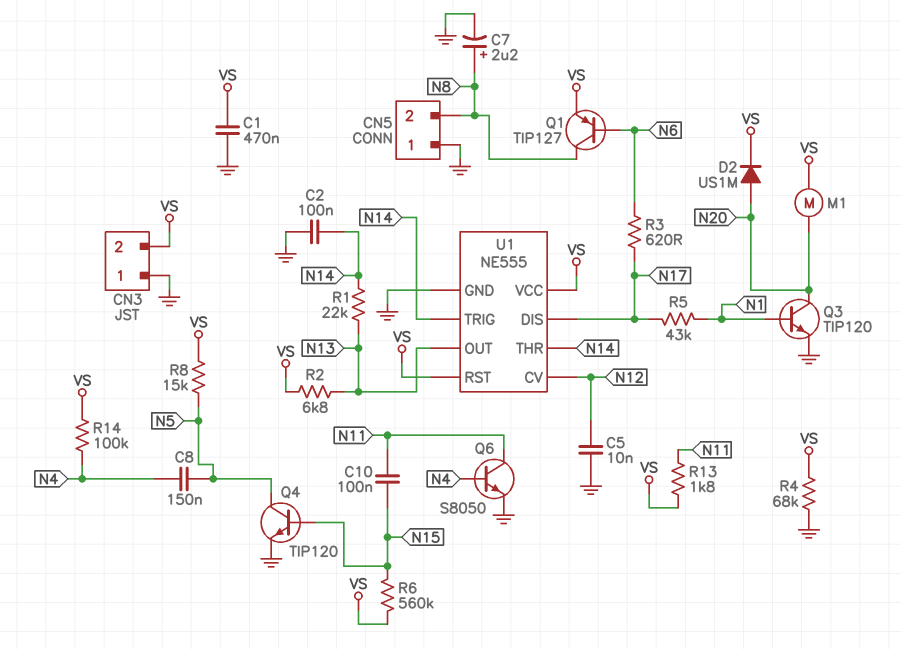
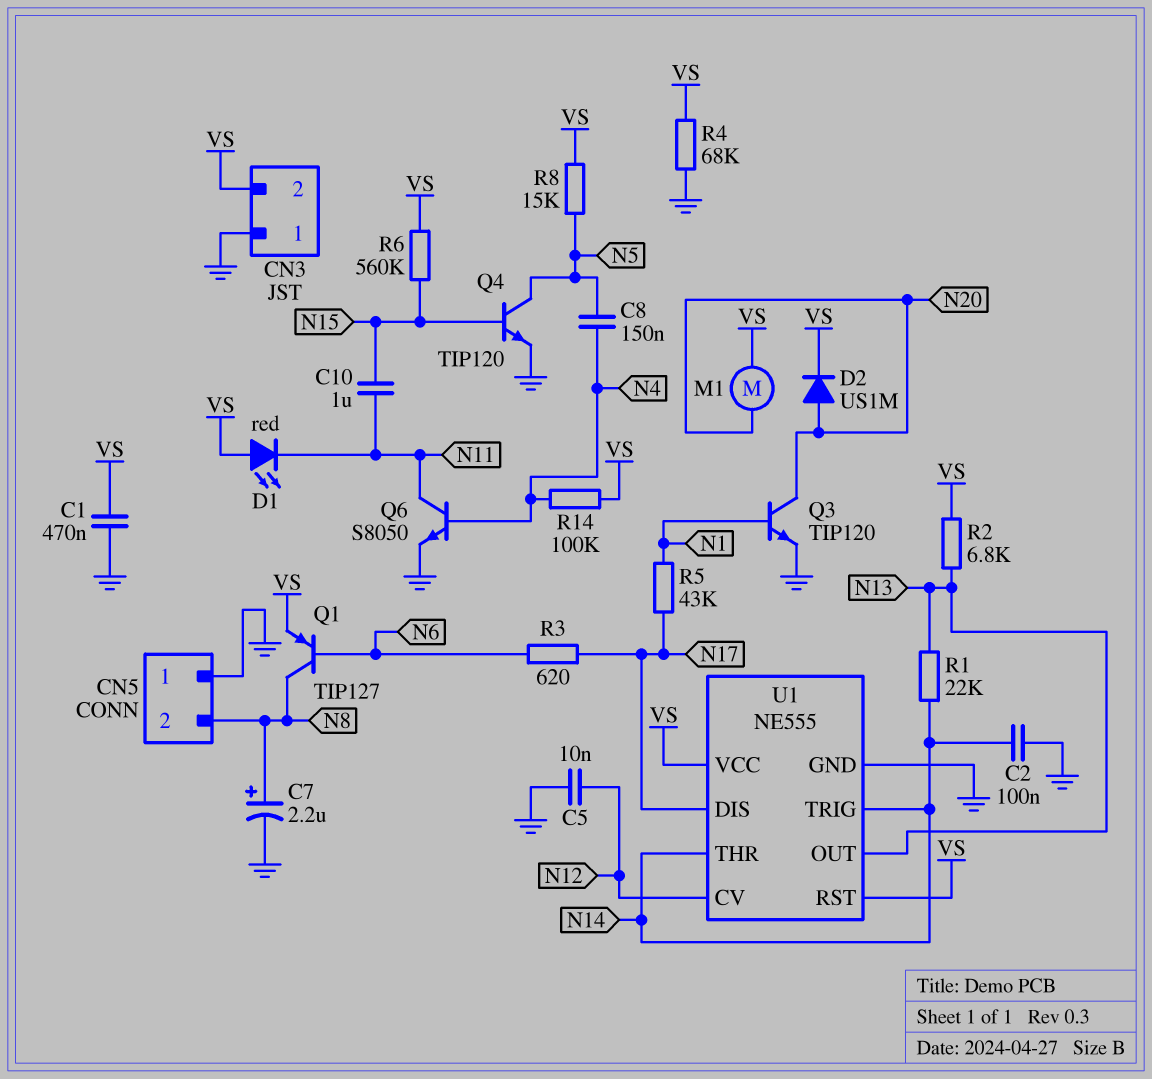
C10: 100nF (N11, N15) -> 1uF (N11, N15)
D1: none -> LED red (A VS, K N11)
R13: 1.8k (N11, VS) -> none

